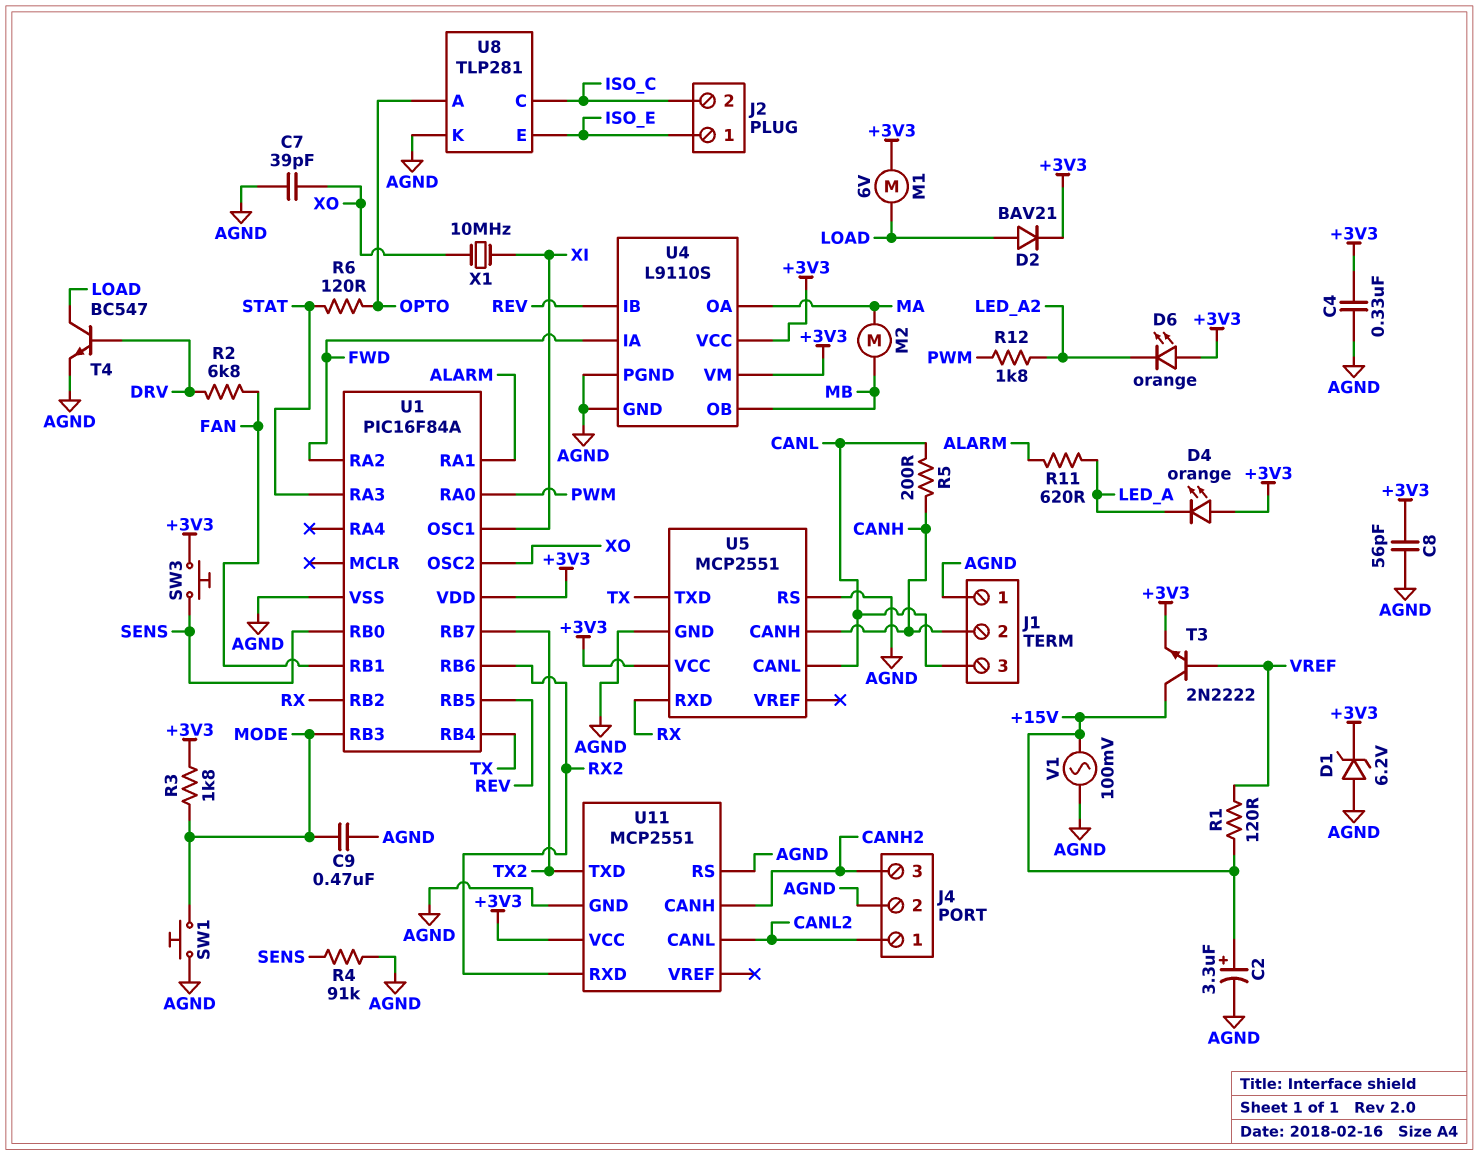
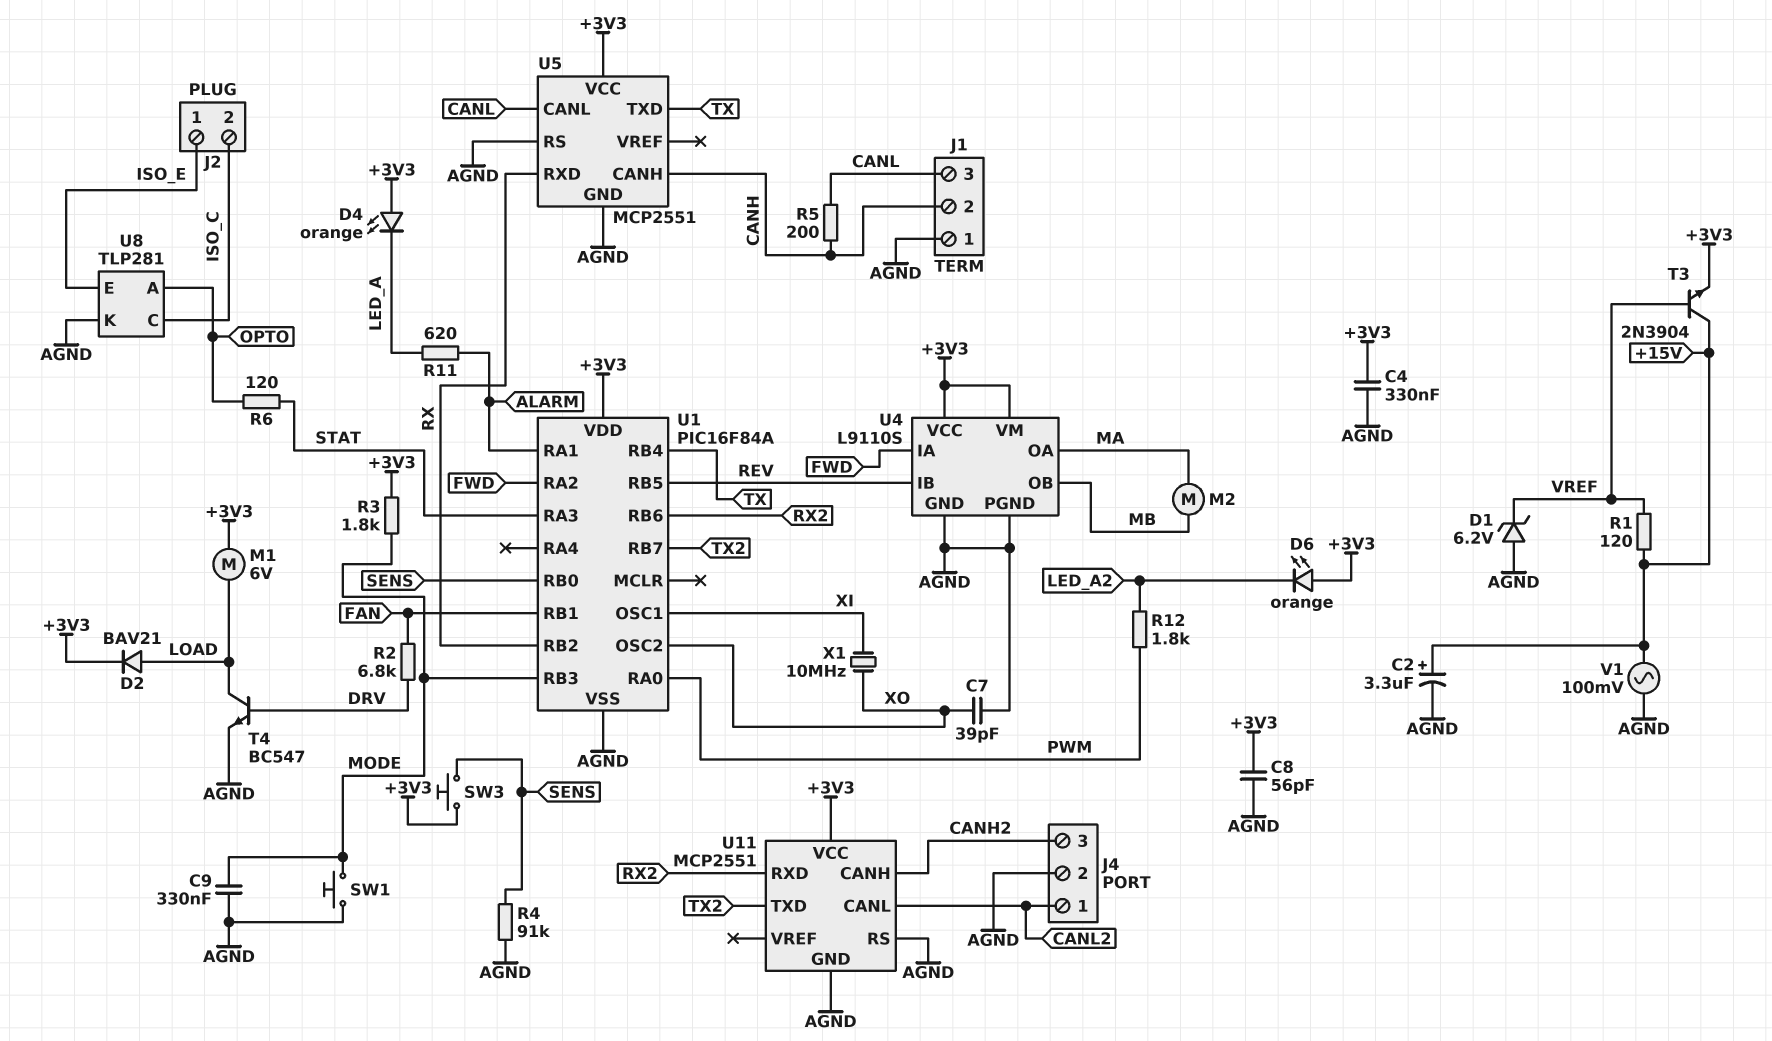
C9: 470nF (AGND, MODE) -> 330nF (AGND, MODE)
D1: zener 6.2V (A AGND, K +3V3) -> zener 6.2V (A AGND, K VREF)
T3: NPN 2N2222 (B VREF, C +15V, E +3V3) -> NPN 2N3904 (B VREF, C +15V, E +3V3)

